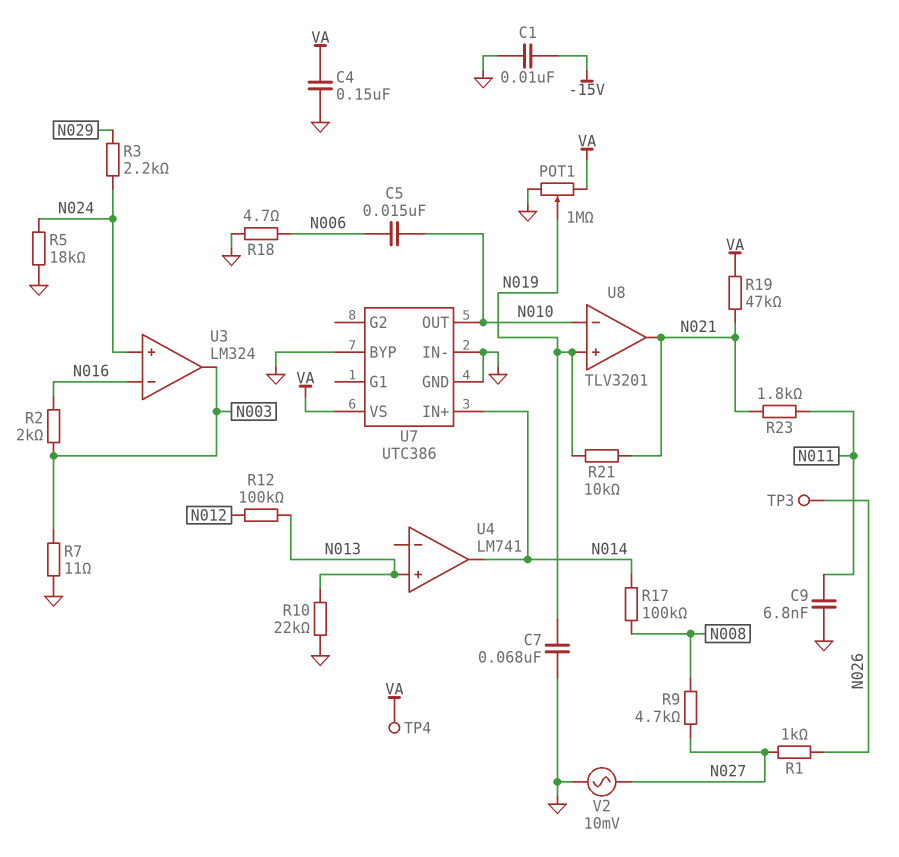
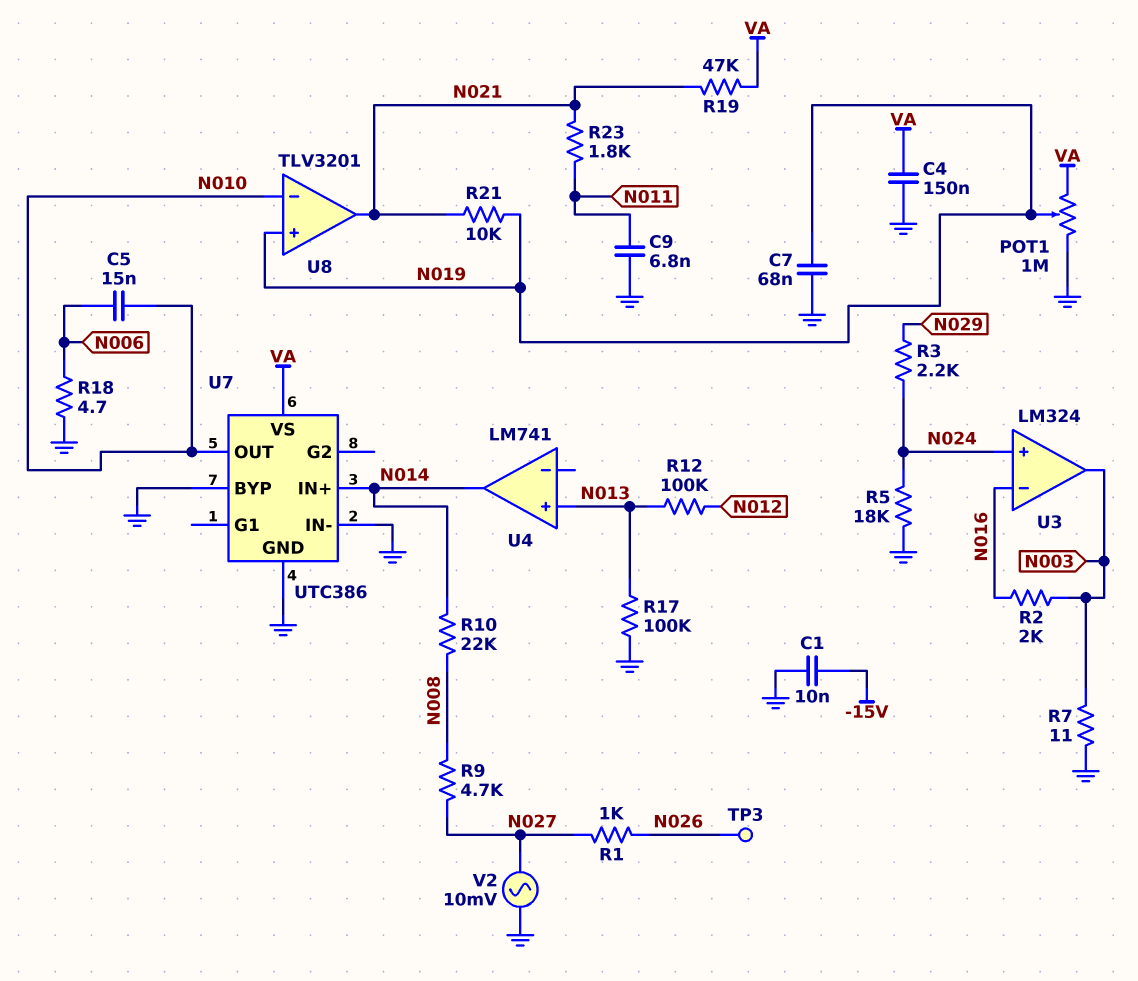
R10: 22k (GND, N013) -> 22k (N008, N014)
R17: 100k (N008, N014) -> 100k (GND, N013)
TP4: test point (VA) -> none

